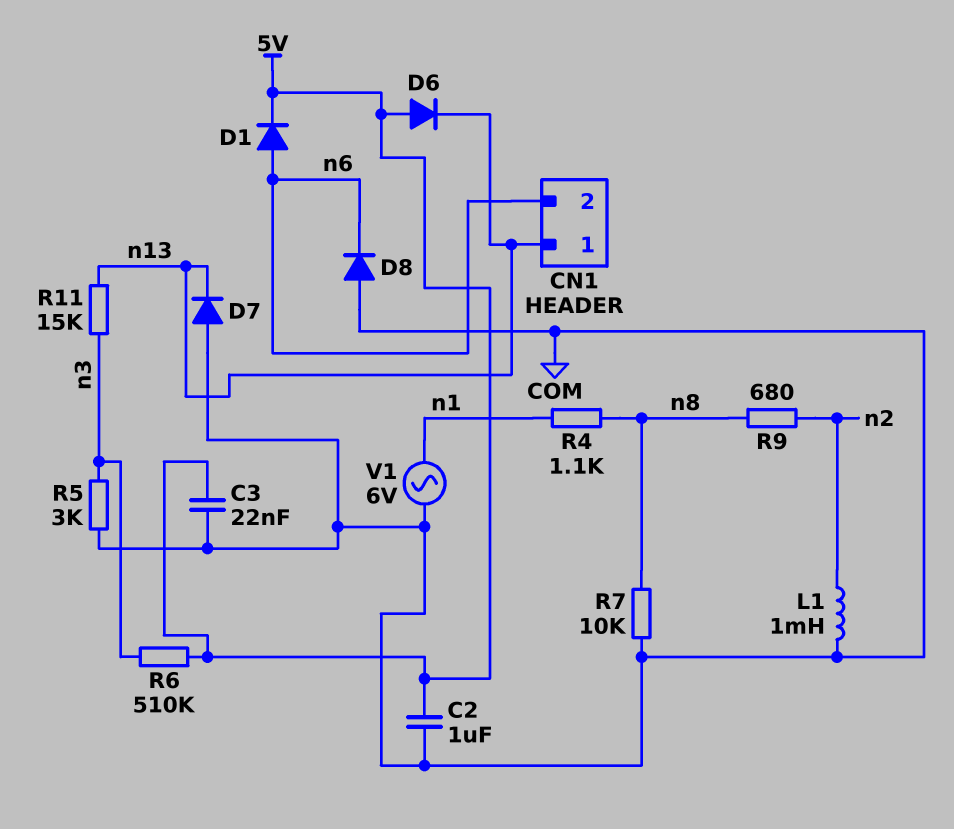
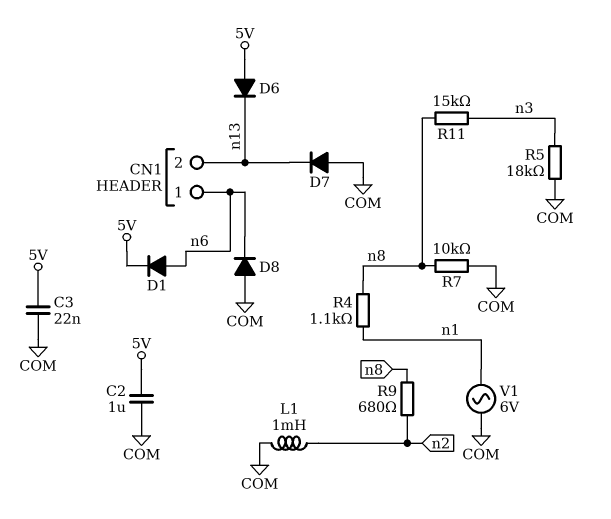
CN1 pin 1: n13 -> n6
CN1 pin 2: n6 -> n13
R5: 3k (COM, n3) -> 18k (COM, n3)
R6: 510k (5V, n3) -> none
R11: 15k (n3, n13) -> 15k (n3, n8)

